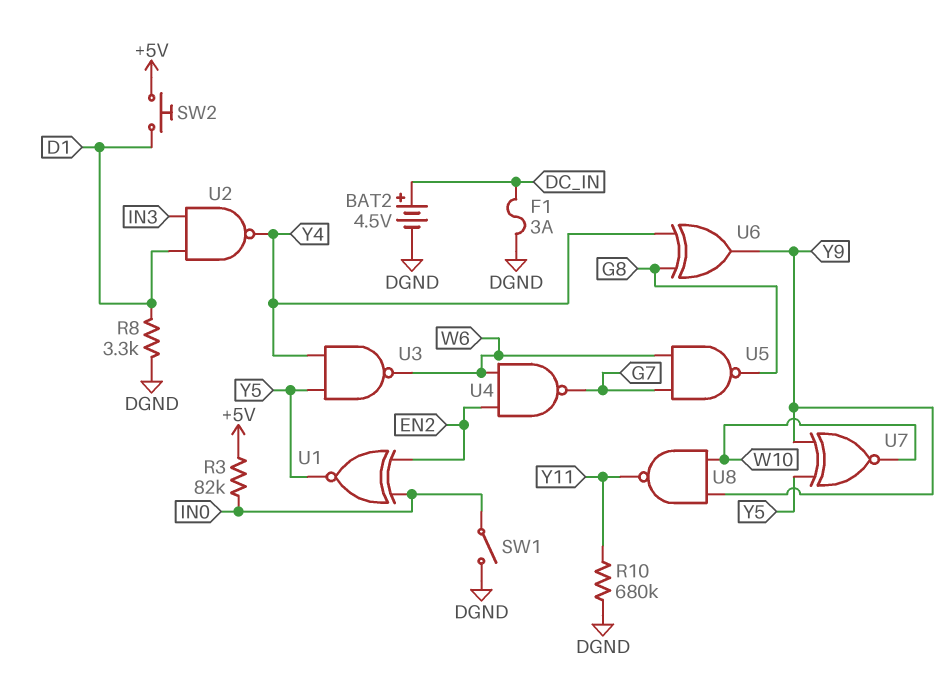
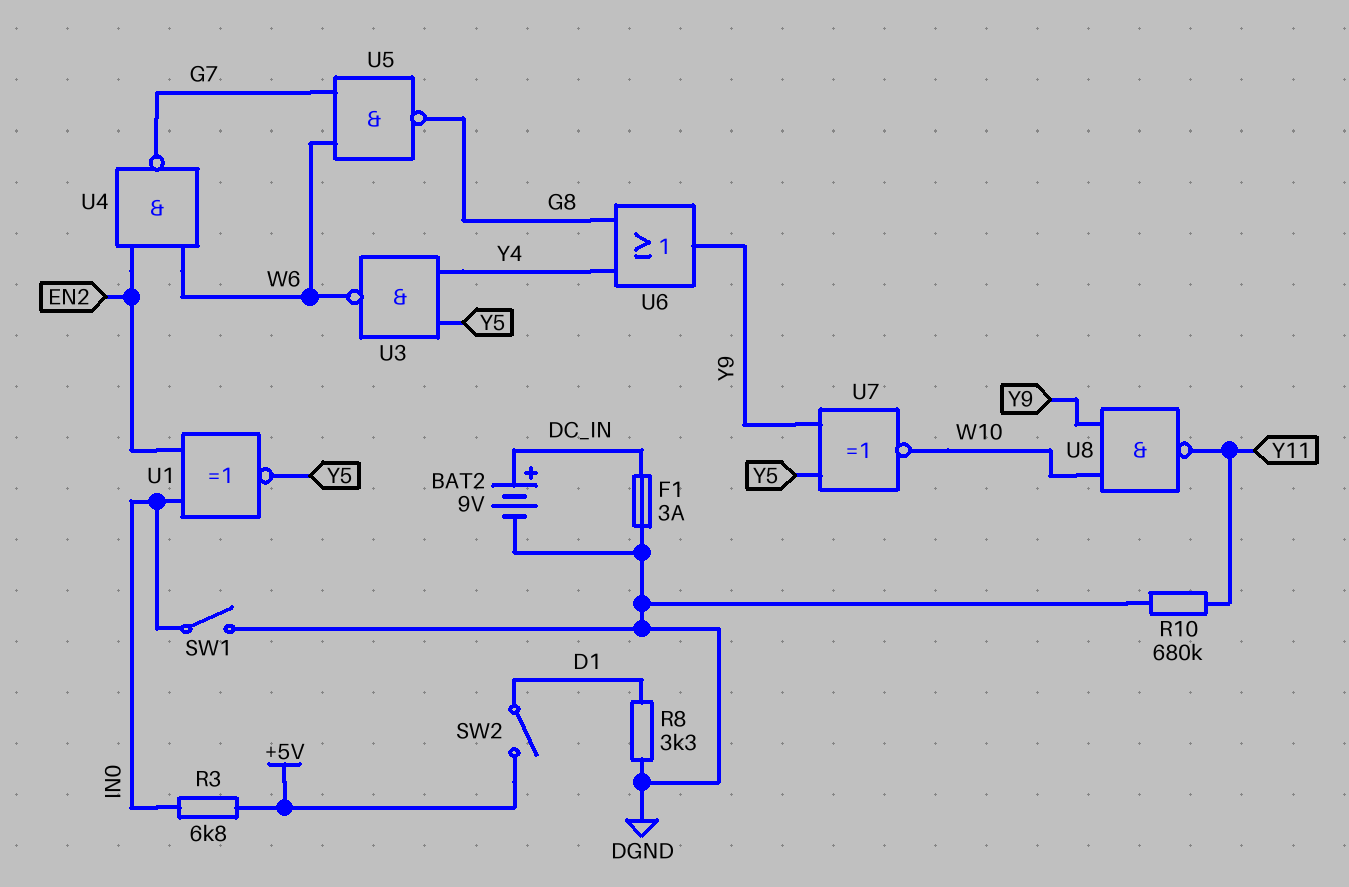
BAT2: 4.5V (plus DC_IN, minus DGND) -> 9V (plus DC_IN, minus DGND)
R3: 82k (+5V, IN0) -> 6.8k (+5V, IN0)
SW2: button (+5V, D1) -> switch (+5V, D1)
U2: NAND (in D1, in IN3, out Y4) -> none
U6: XOR (in G8, in Y4, out Y9) -> OR (in G8, in Y4, out Y9)

